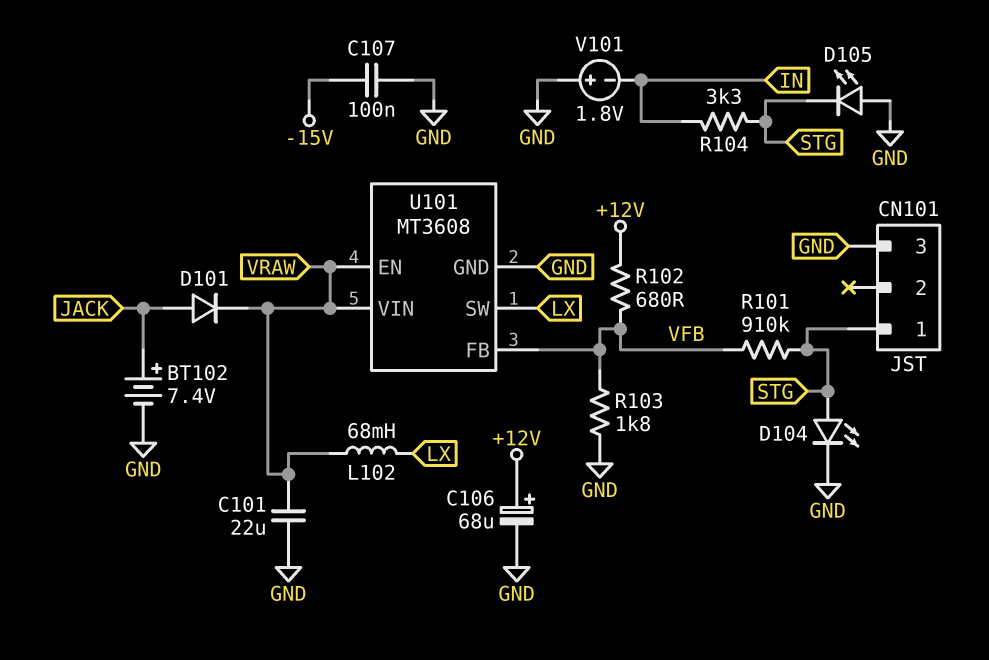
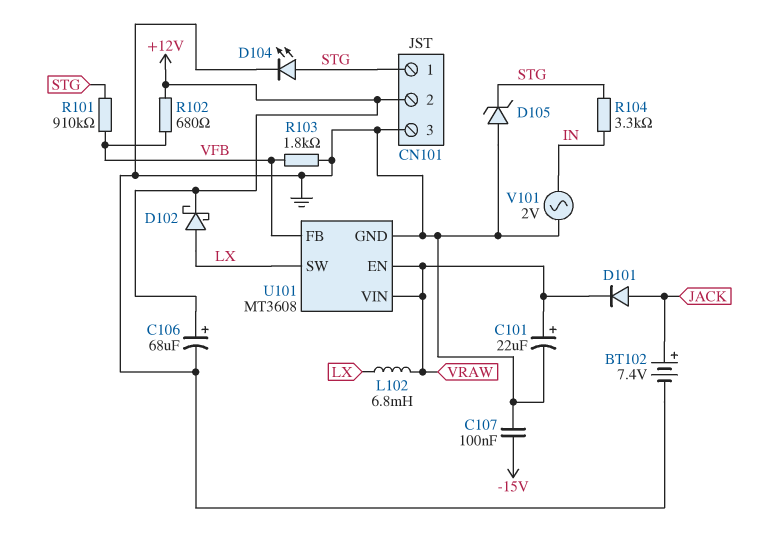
C101: 22uF (GND, VRAW) -> 22uF (plus VRAW, minus GND)
CN101 pin 2: none -> +12V
D102: none -> schottky (A LX, K +12V)
D105: LED (A GND, K STG) -> zener (A GND, K STG)
L102: 68mH (LX, VRAW) -> 6.8mH (LX, VRAW)
V101: 1.8V (plus GND, minus IN) -> AC 2V (GND, IN)

